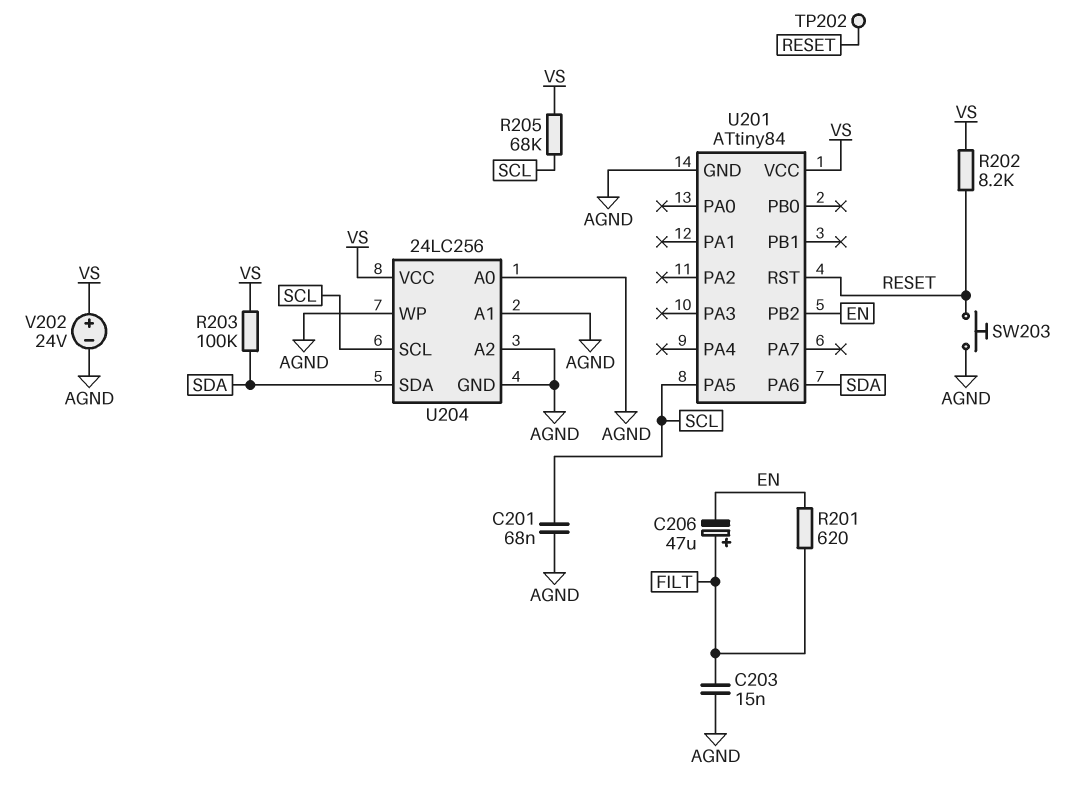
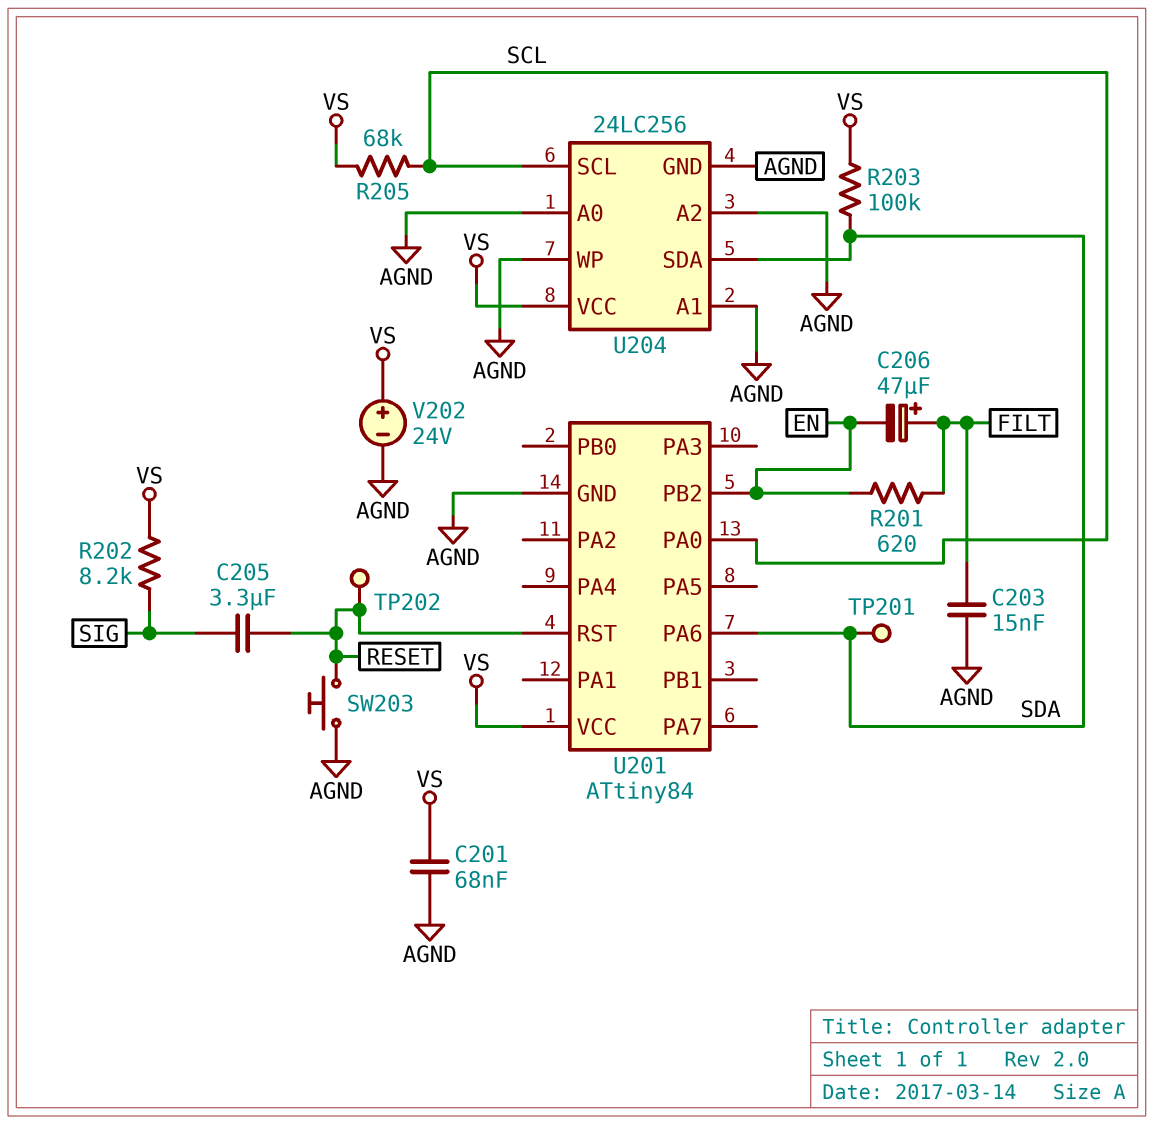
C201: 68nF (AGND, SCL) -> 68nF (AGND, VS)
C205: none -> 3.3uF (RESET, SIG)
R202: 8.2k (RESET, VS) -> 8.2k (SIG, VS)
TP201: none -> test point (SDA)
U201 pin PA0: none -> SCL
U201 pin PA5: SCL -> none

